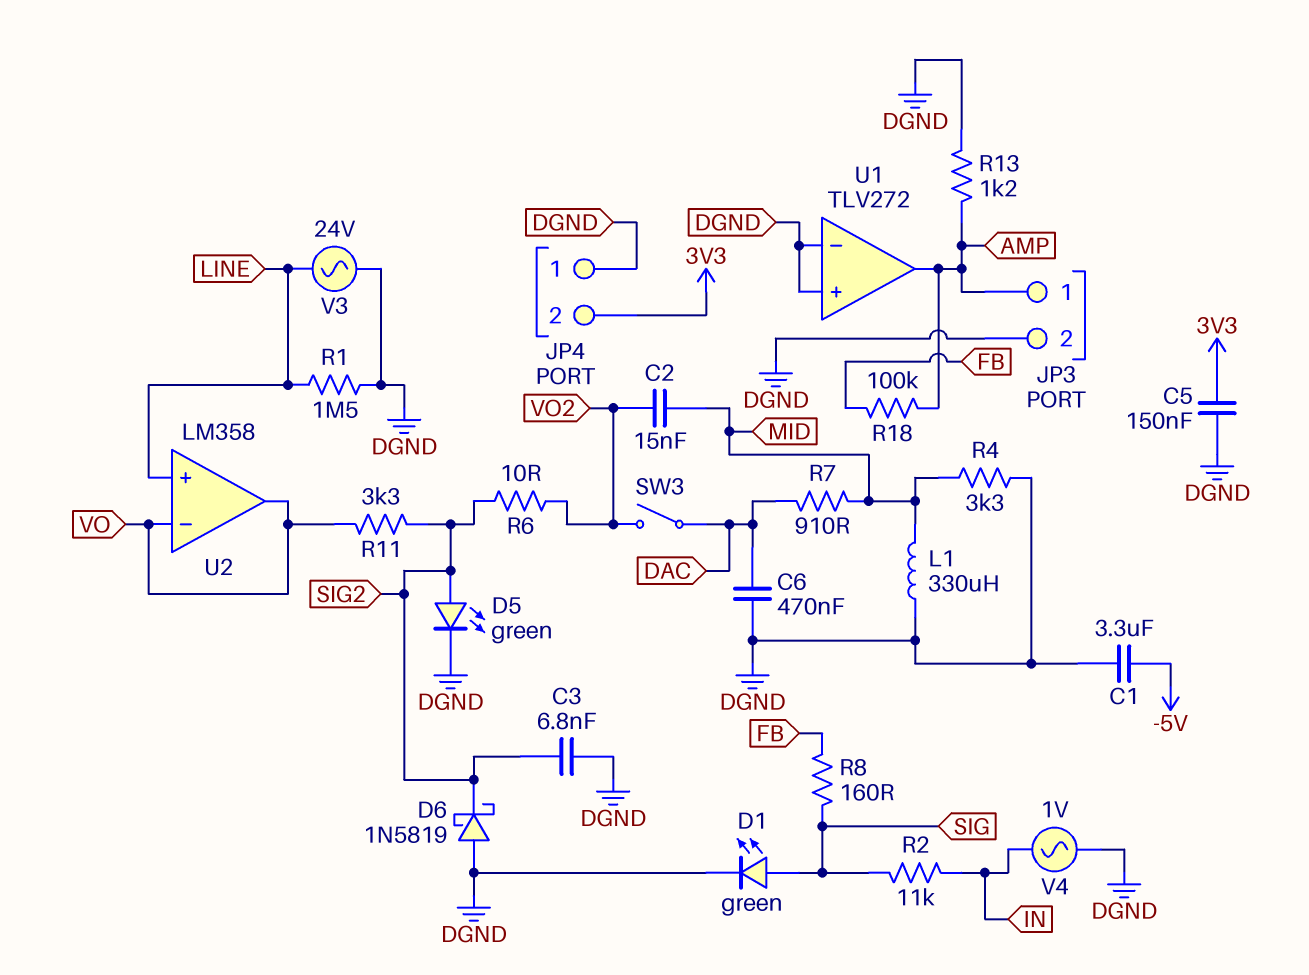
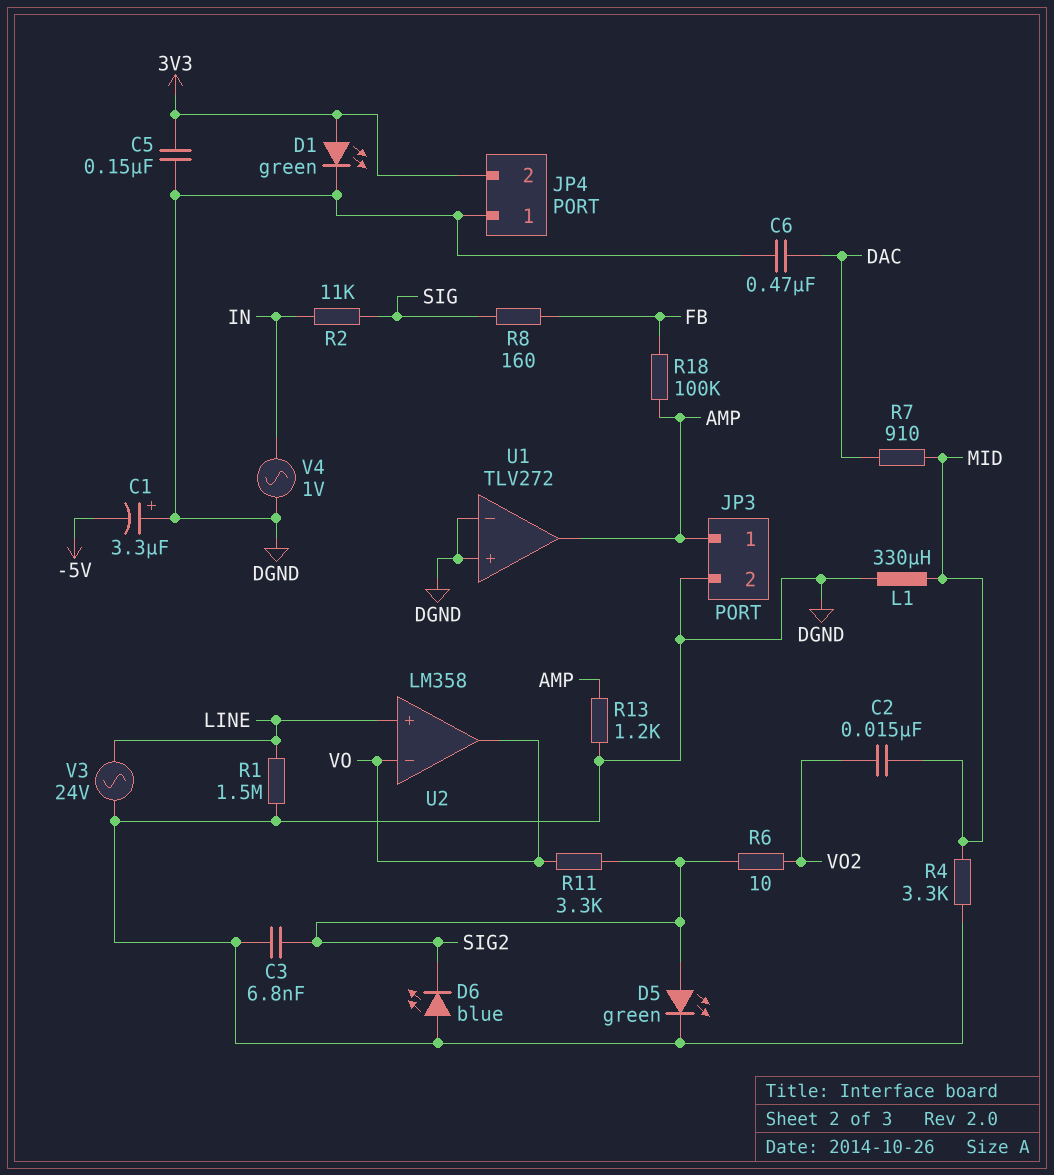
C1: 3.3uF (-5V, DGND) -> 3.3uF (plus DGND, minus -5V)
D1: LED green (A SIG, K DGND) -> LED green (A 3V3, K DGND)
D6: schottky 1N5819 (A DGND, K SIG2) -> LED blue (A DGND, K SIG2)
SW3: switch (DAC, VO2) -> none

